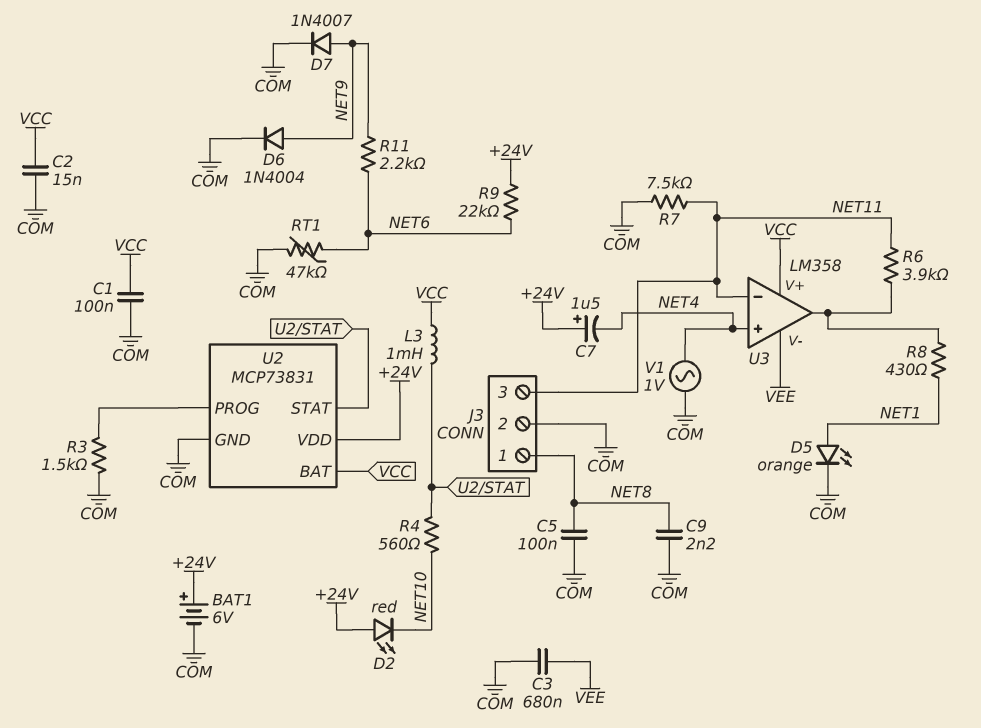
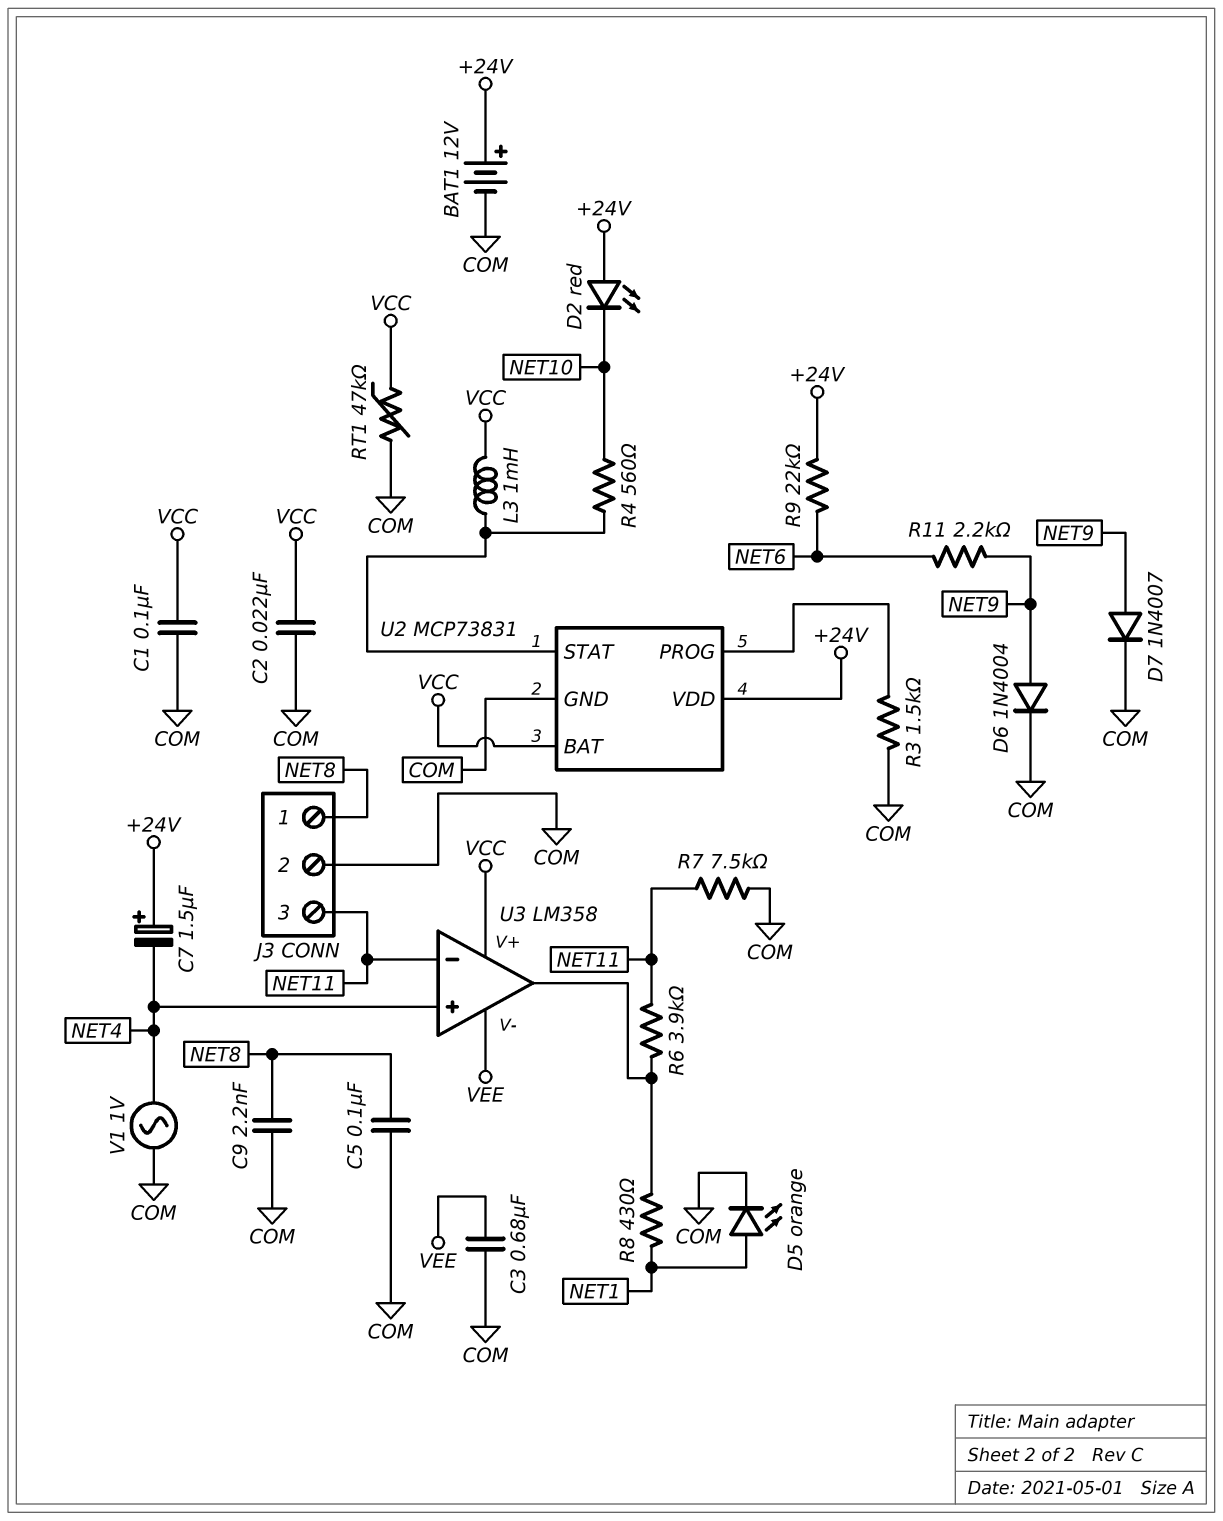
BAT1: 6V (plus +24V, minus COM) -> 12V (plus +24V, minus COM)
C2: 15nF (COM, VCC) -> 22nF (COM, VCC)
RT1: 47k (COM, NET6) -> 47k (COM, VCC)

